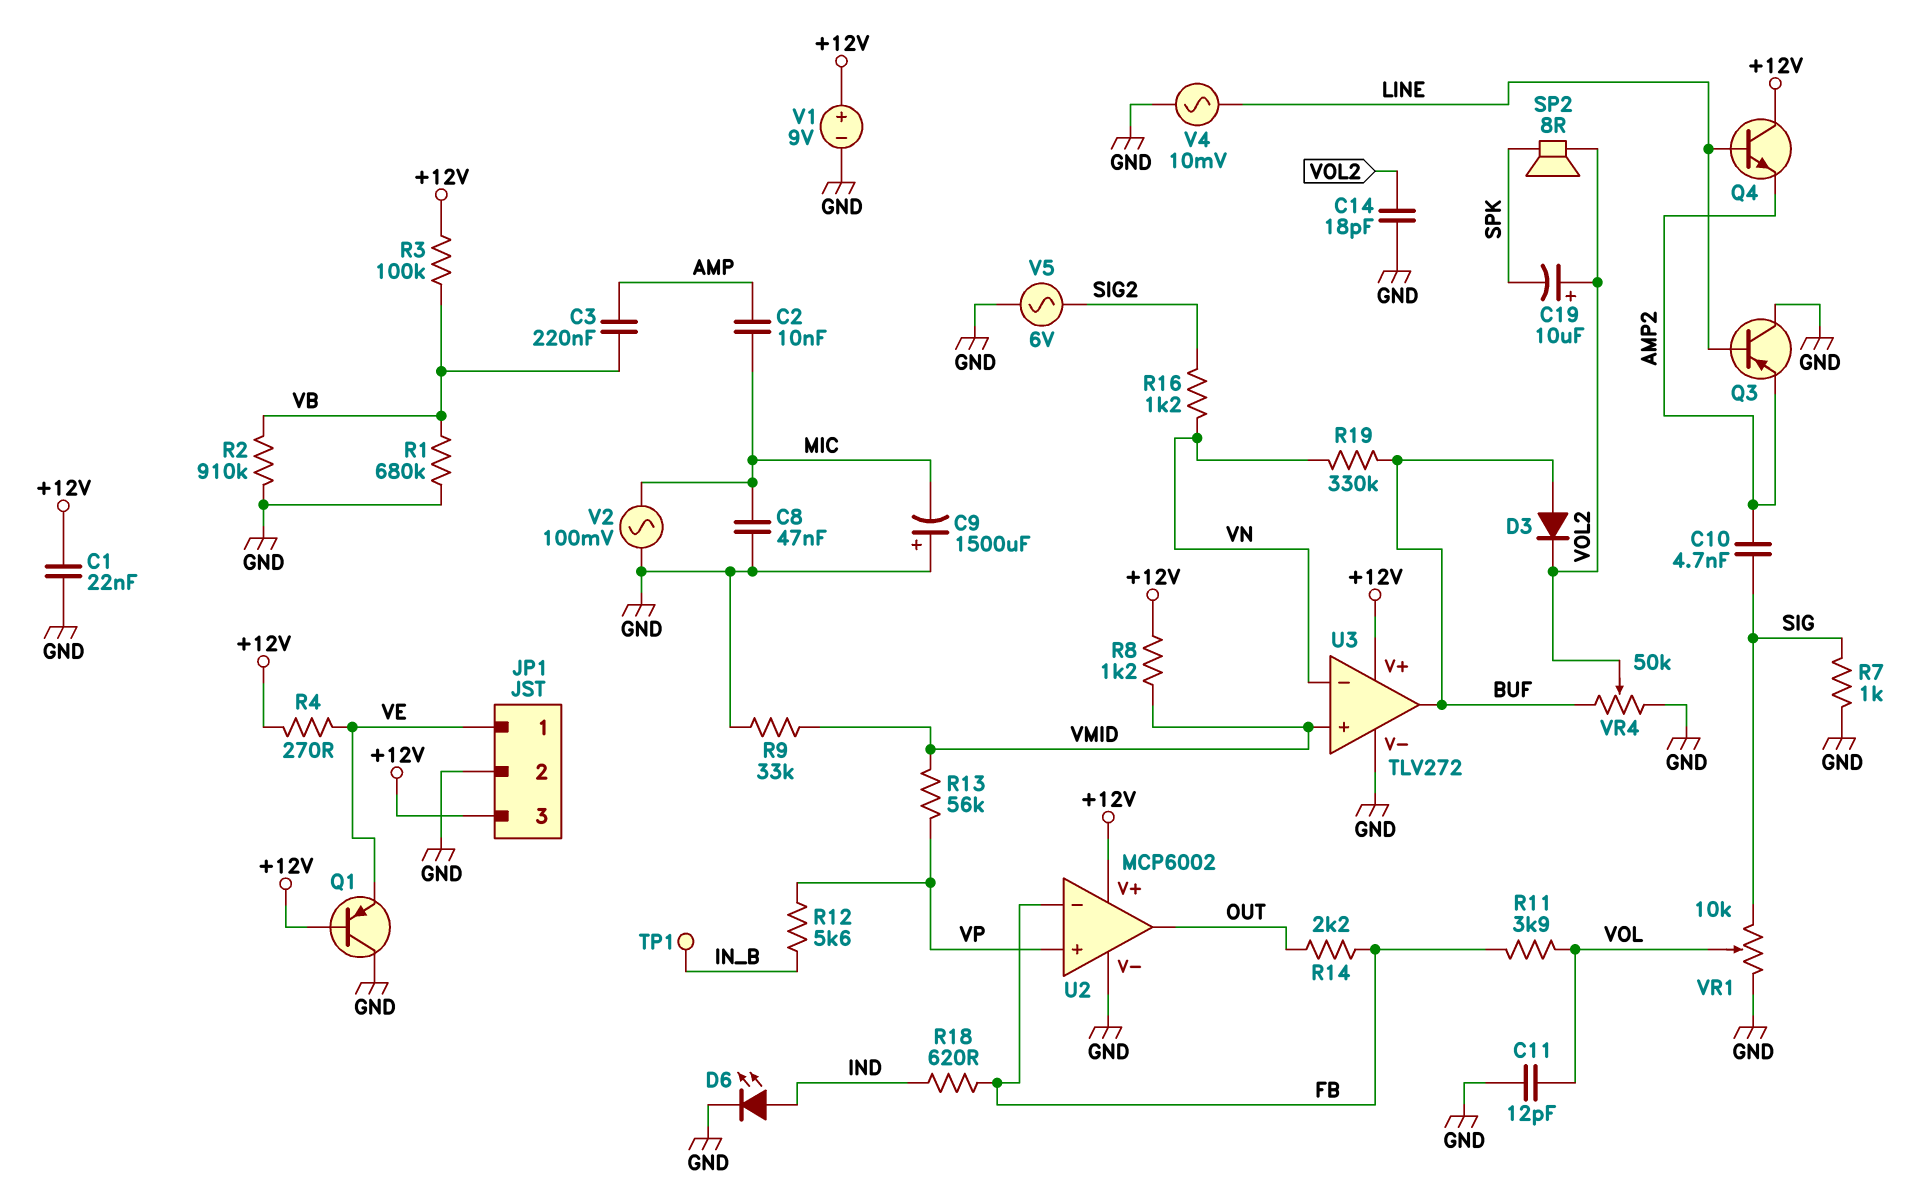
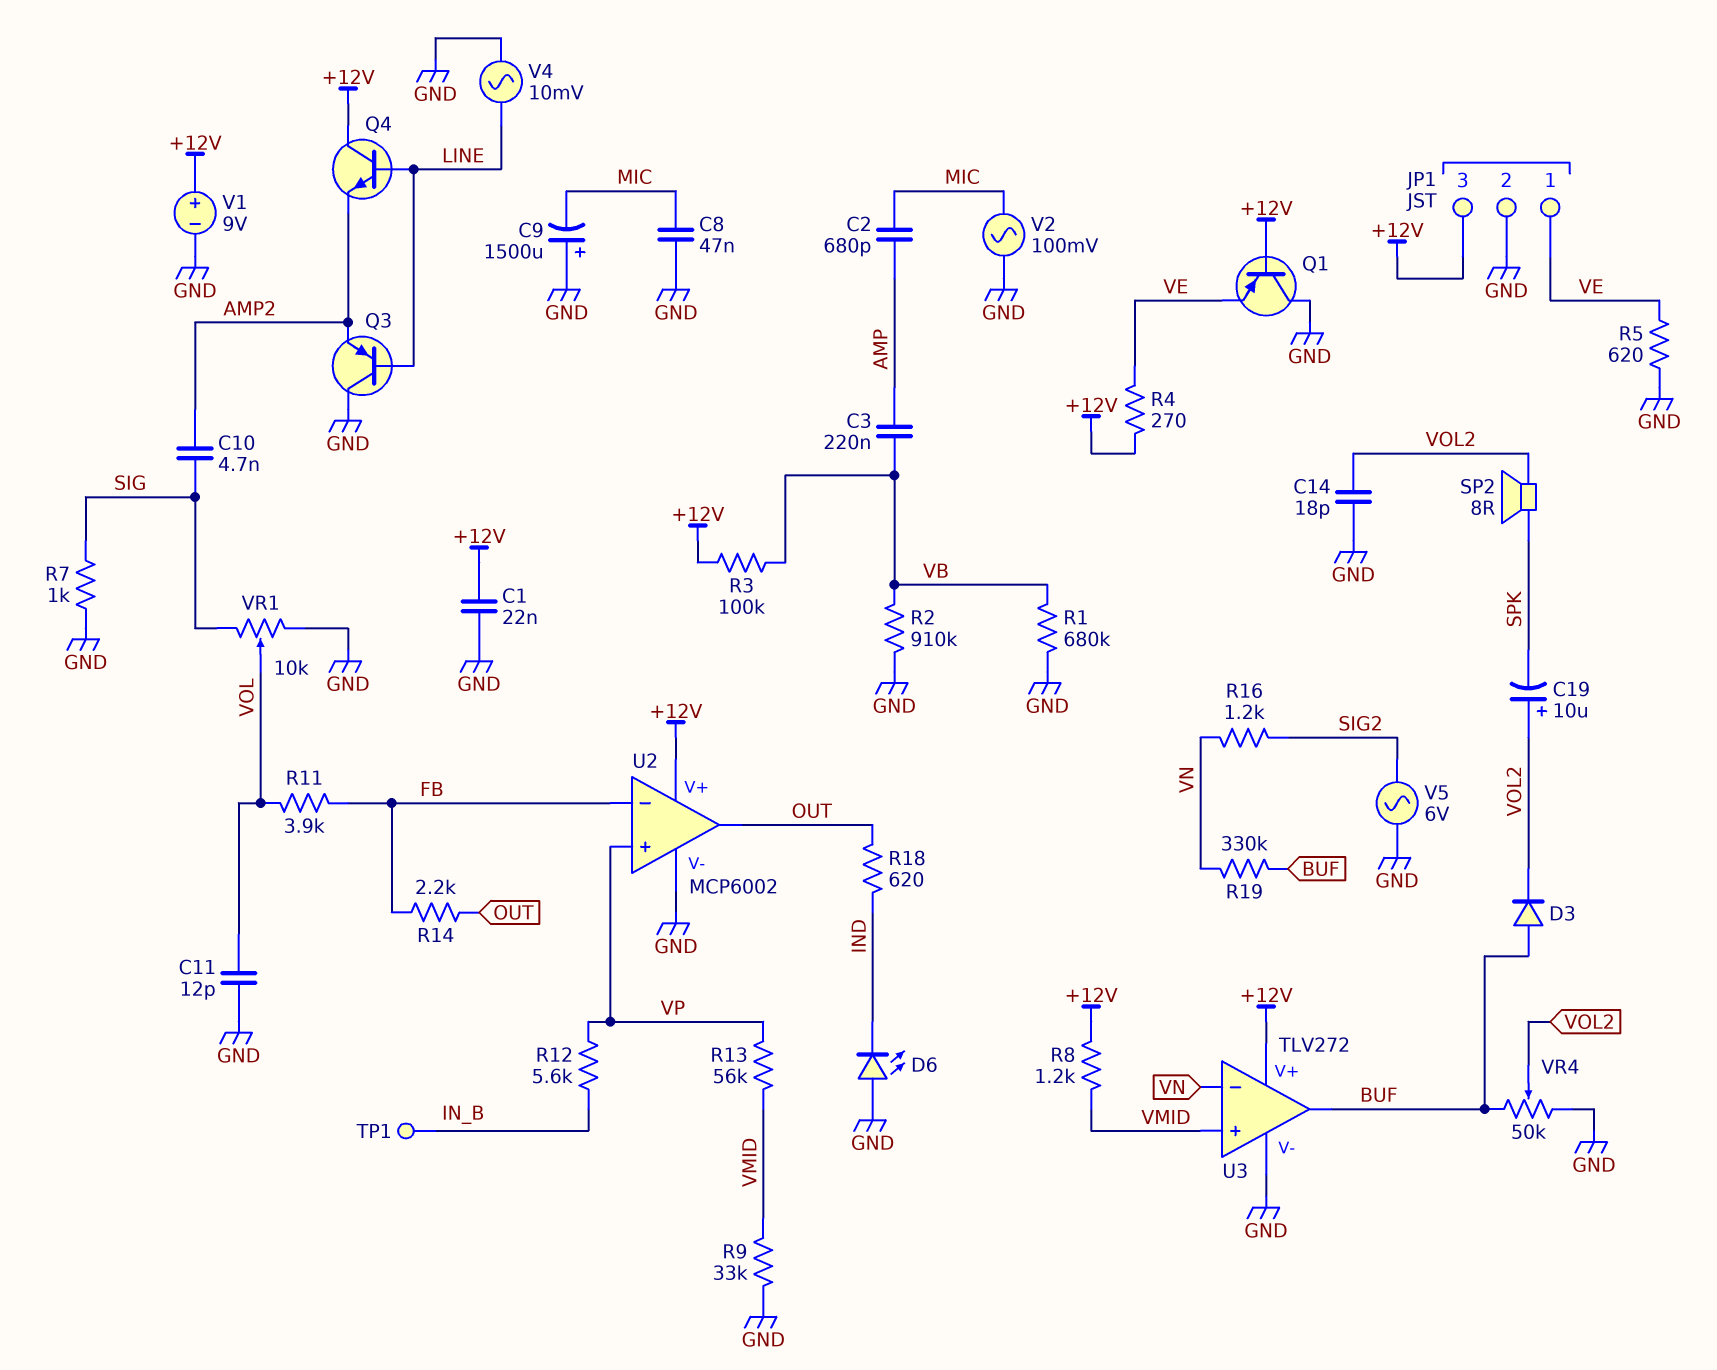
C2: 10nF (AMP, MIC) -> 680pF (AMP, MIC)
D6: LED (A IND, K GND) -> LED (A GND, K IND)
R5: none -> 620 (GND, VE)
R18: 620 (FB, IND) -> 620 (IND, OUT)

